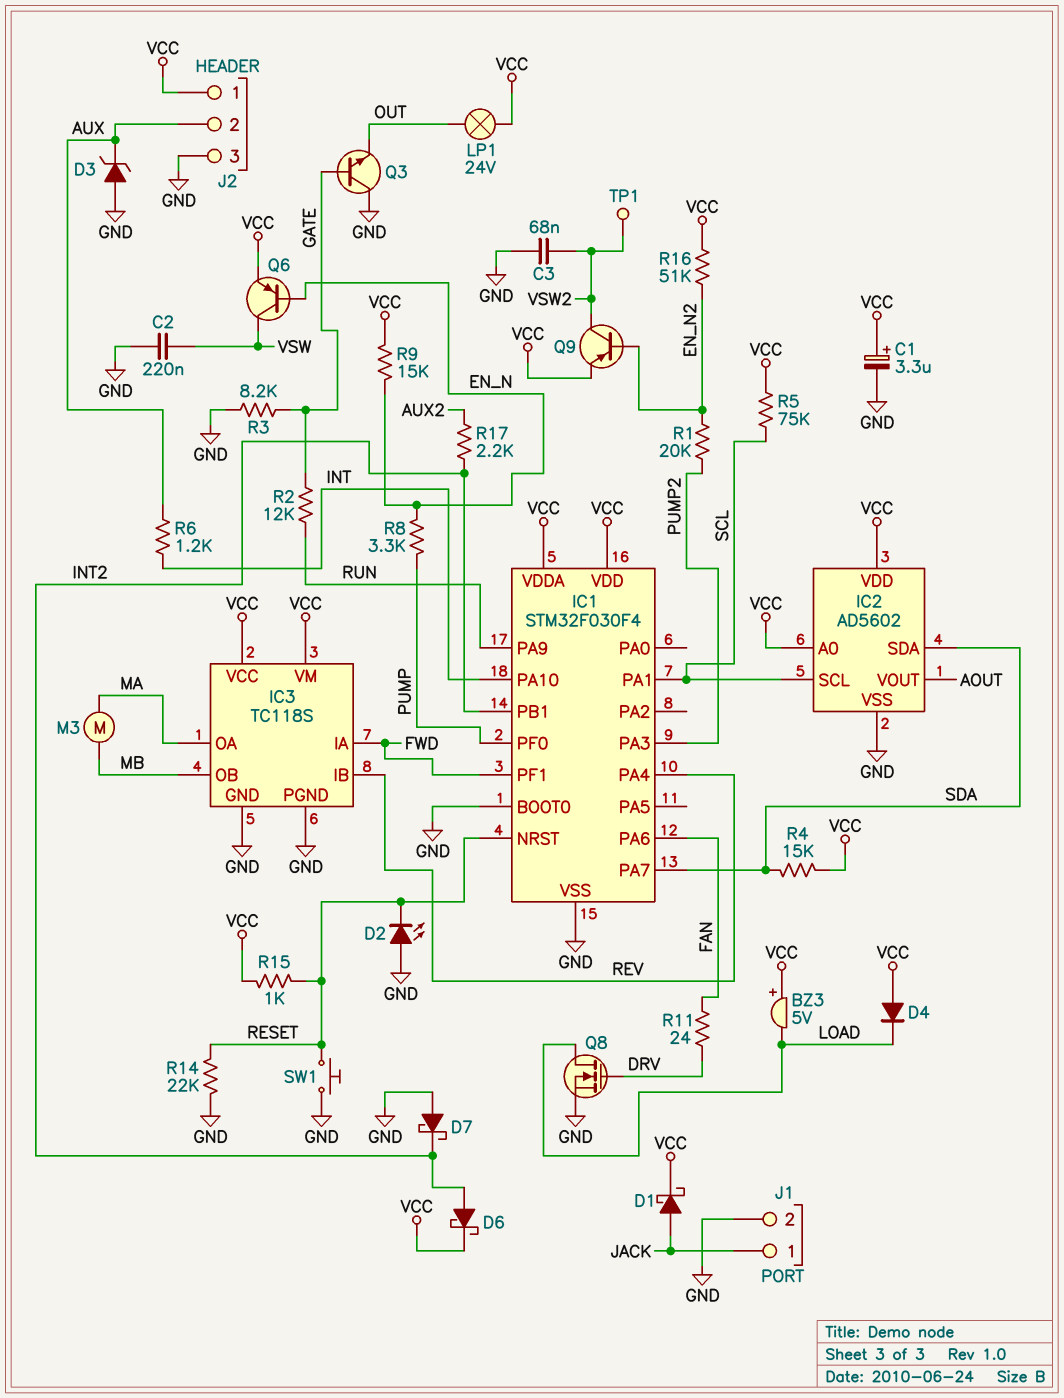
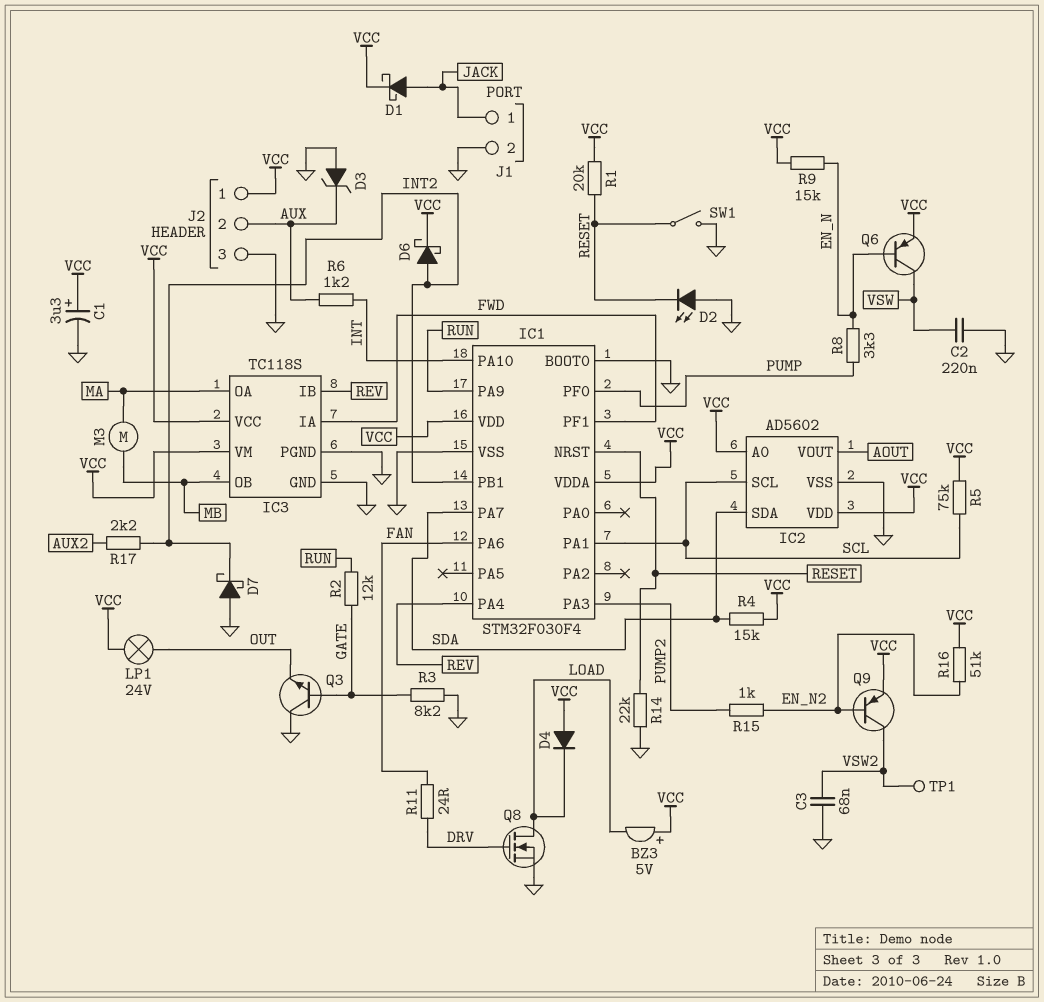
R1: 20k (EN_N2, PUMP2) -> 20k (RESET, VCC)
R15: 1k (RESET, VCC) -> 1k (EN_N2, PUMP2)
SW1: button (GND, RESET) -> switch (GND, RESET)

